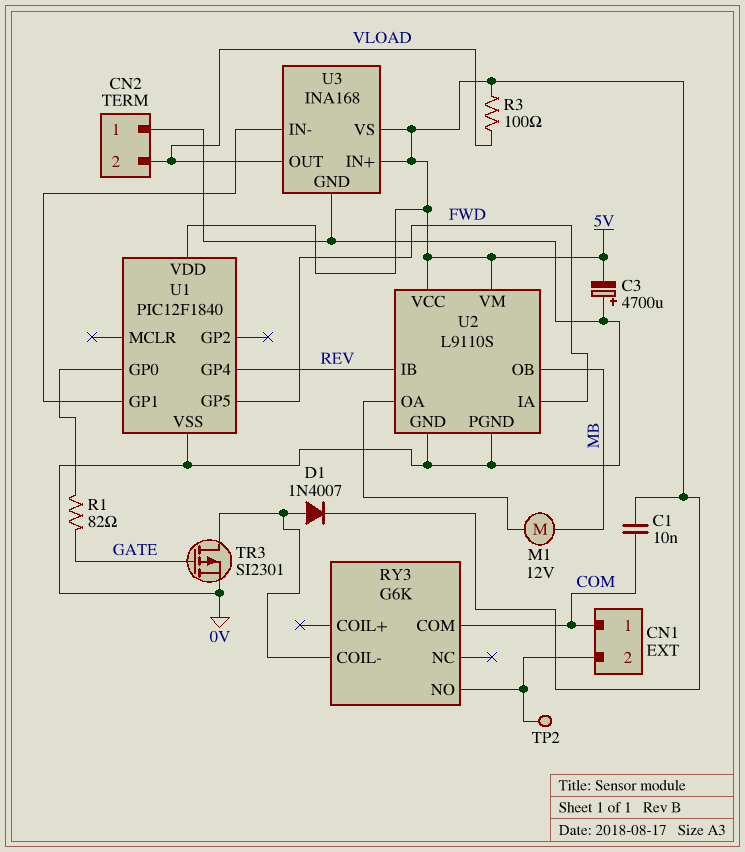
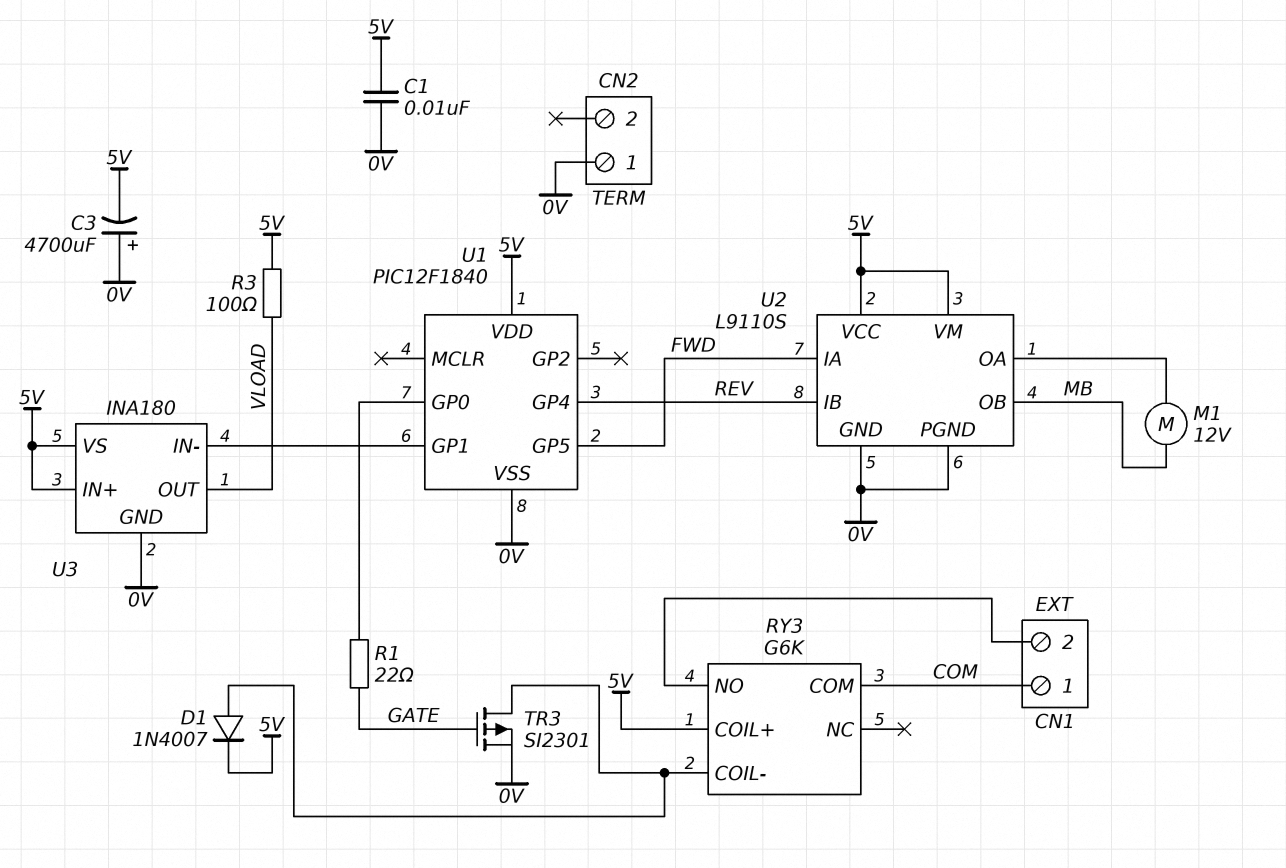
C1: 10nF (5V, COM) -> 10nF (0V, 5V)
CN2 pin 2: VLOAD -> none
R1: 82 (GATE, U1/GP0) -> 22 (GATE, U1/GP0)
RY3 pin COIL+: none -> 5V
TP2: test point (CN1/2) -> none
U3: INA168 -> INA180

